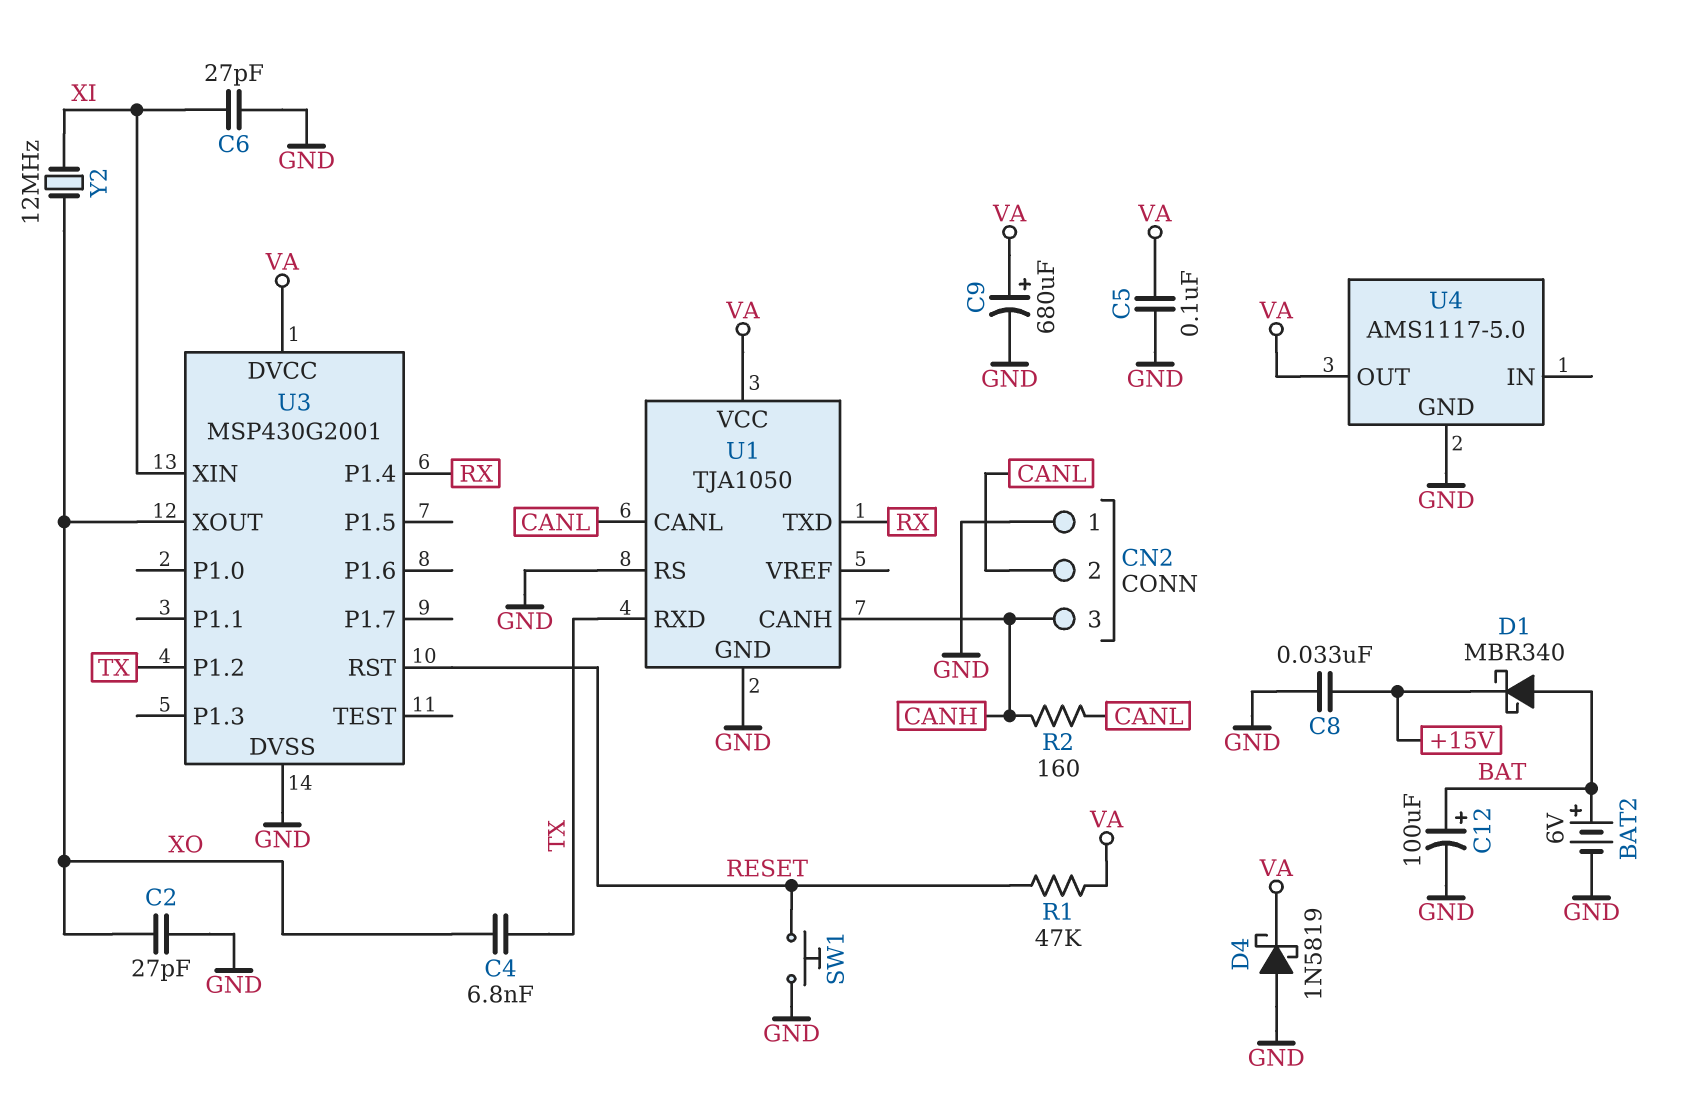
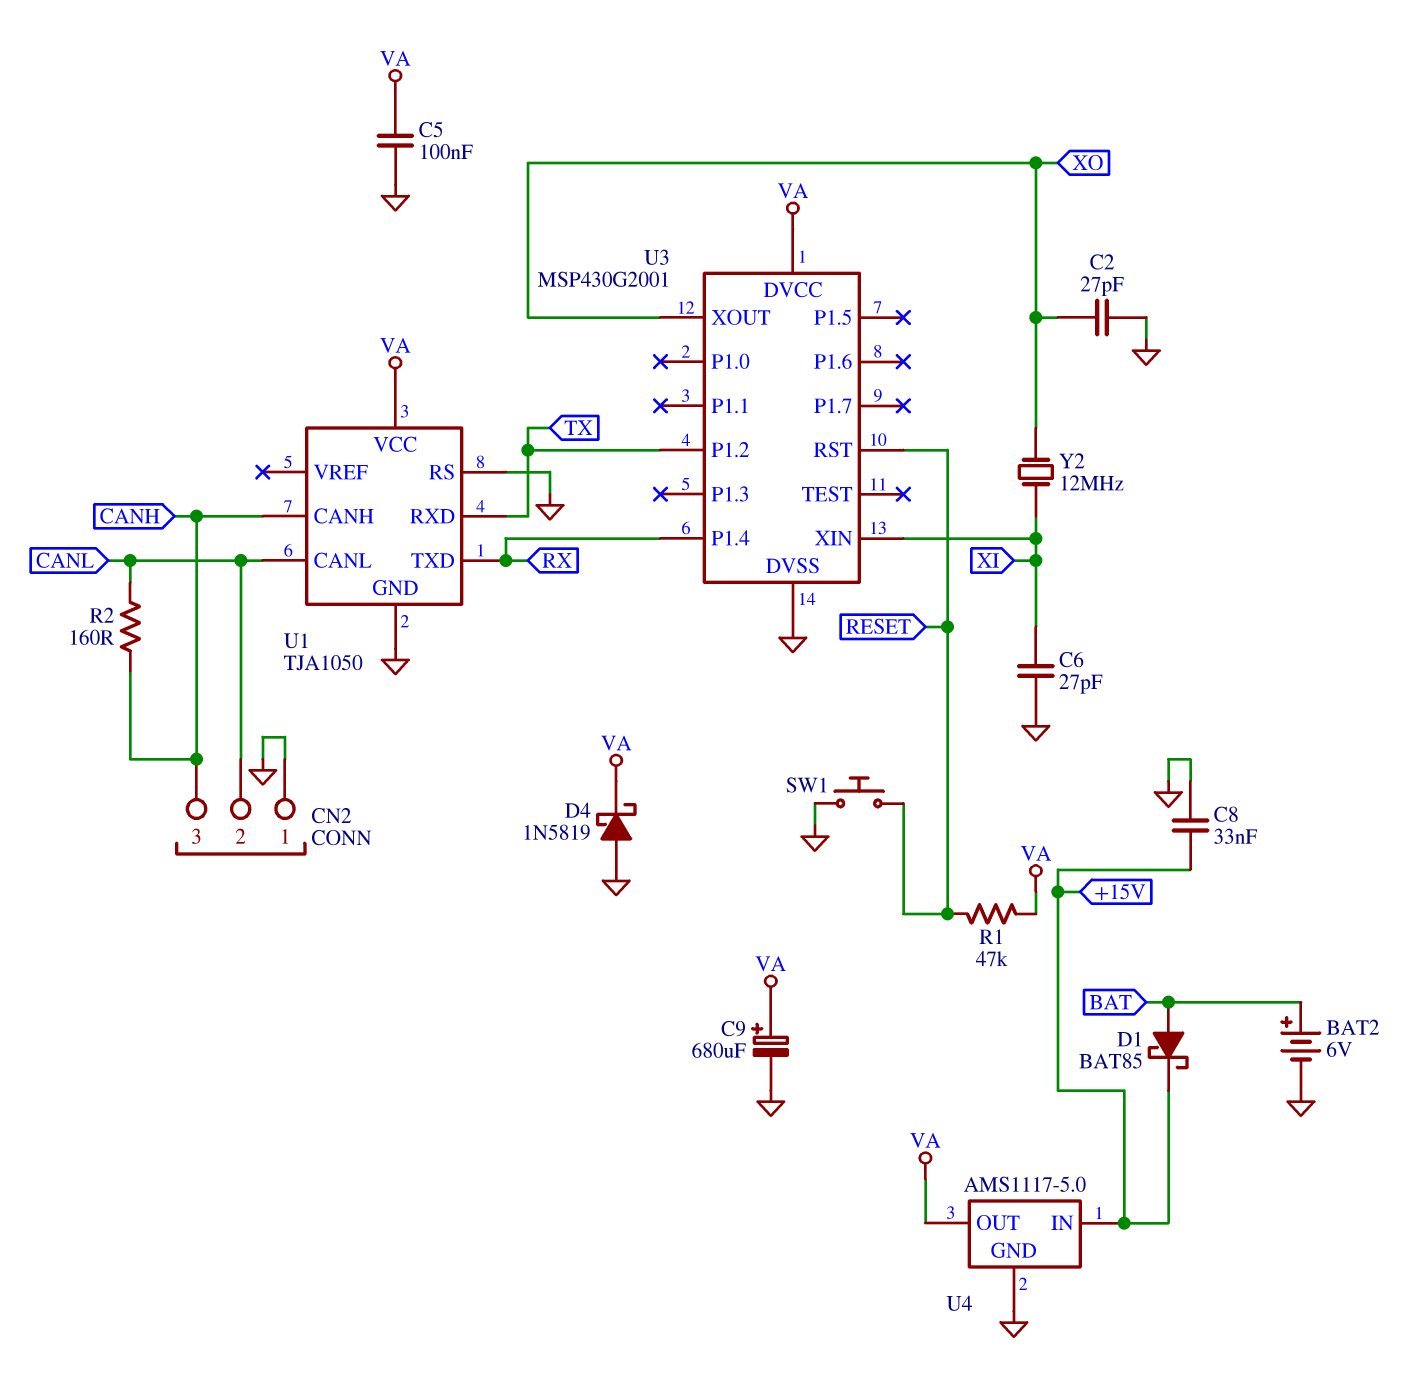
C4: 6.8nF (TX, XO) -> none
C12: 100uF (plus BAT, minus GND) -> none
D1: schottky MBR340 (A BAT, K +15V) -> schottky BAT85 (A BAT, K +15V)
U4 pin IN: none -> +15V

